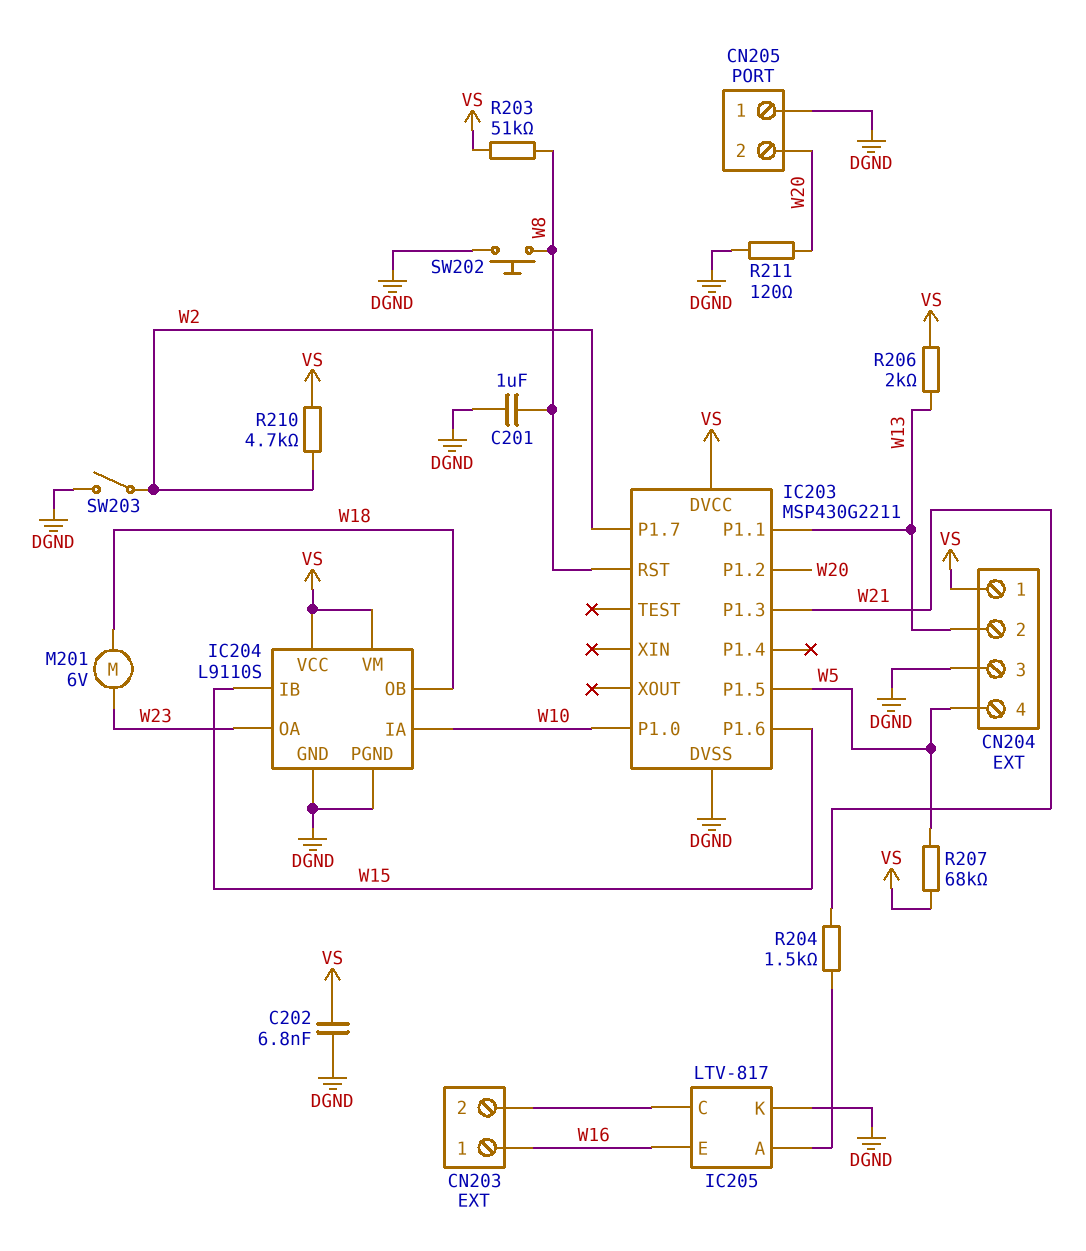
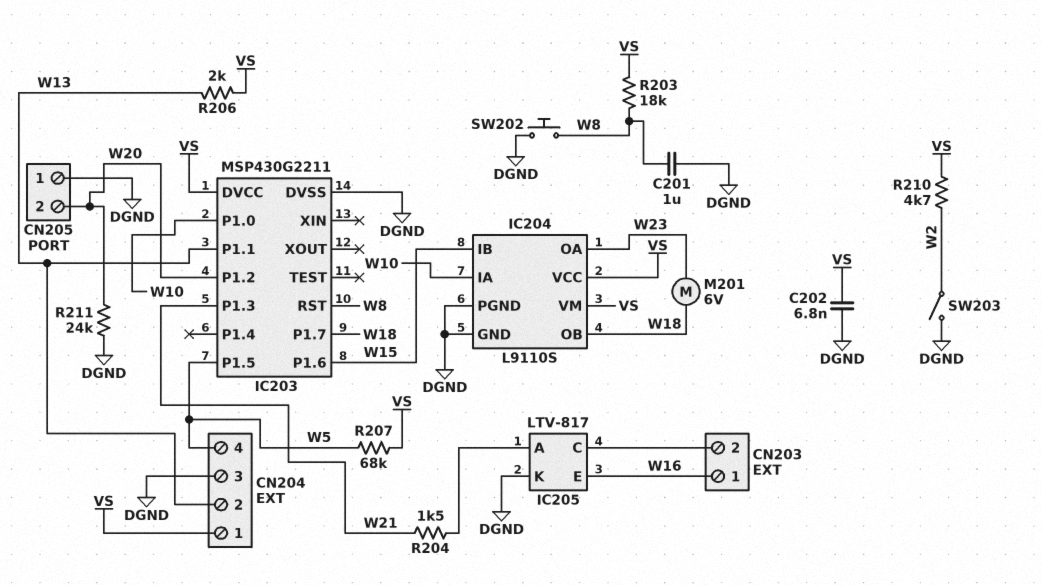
IC203 pin P1.7: W2 -> W18
R203: 51k (VS, W8) -> 18k (VS, W8)
R211: 120 (DGND, W20) -> 24k (DGND, W20)

